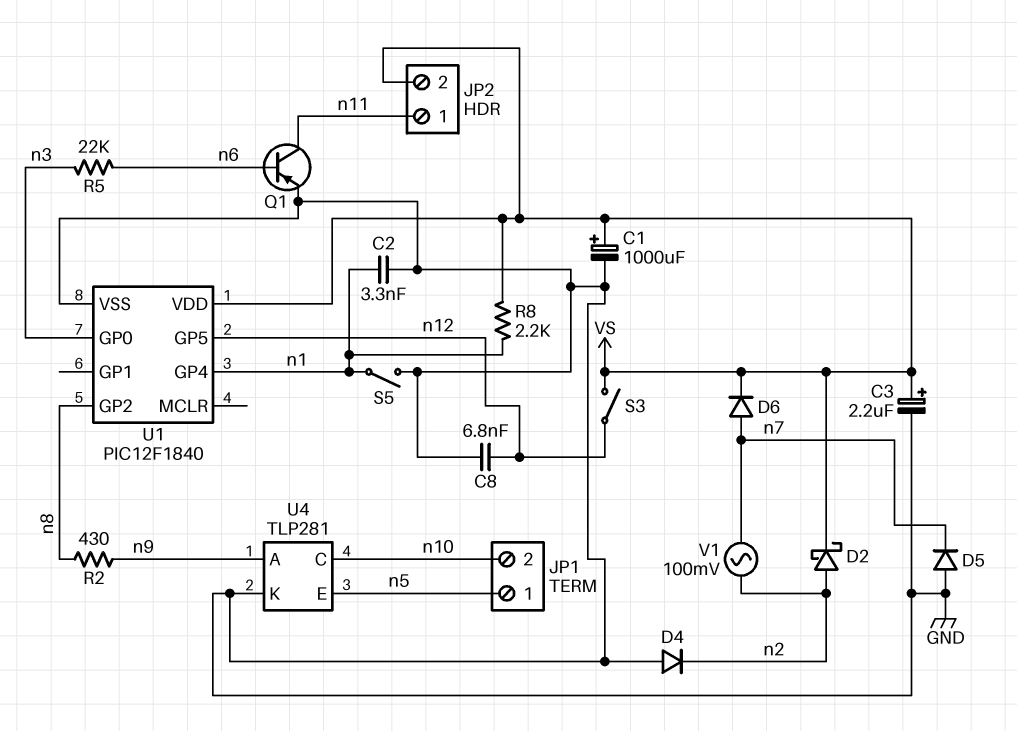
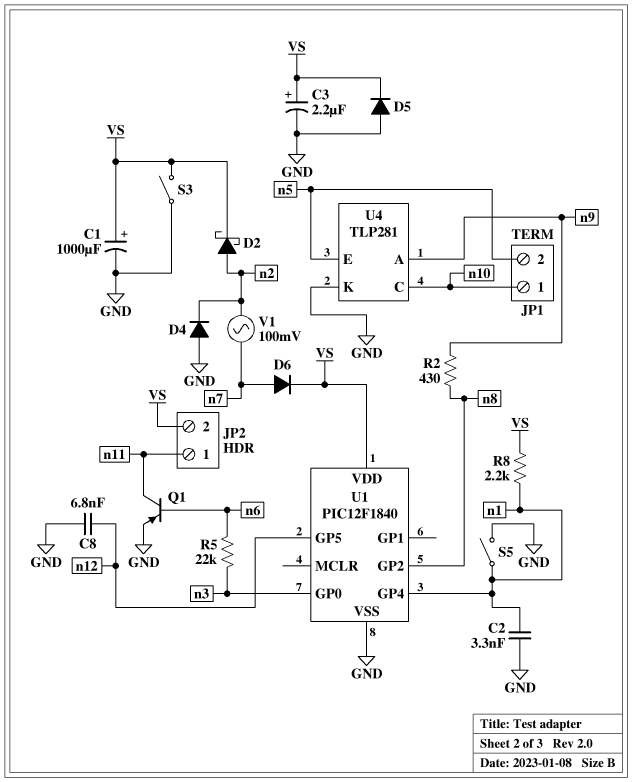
D5: diode (A GND, K n7) -> diode (A GND, K VS)
JP1 pin 1: n5 -> n10
JP1 pin 2: n10 -> n5
S3: switch (VS, n12) -> switch (GND, VS)

